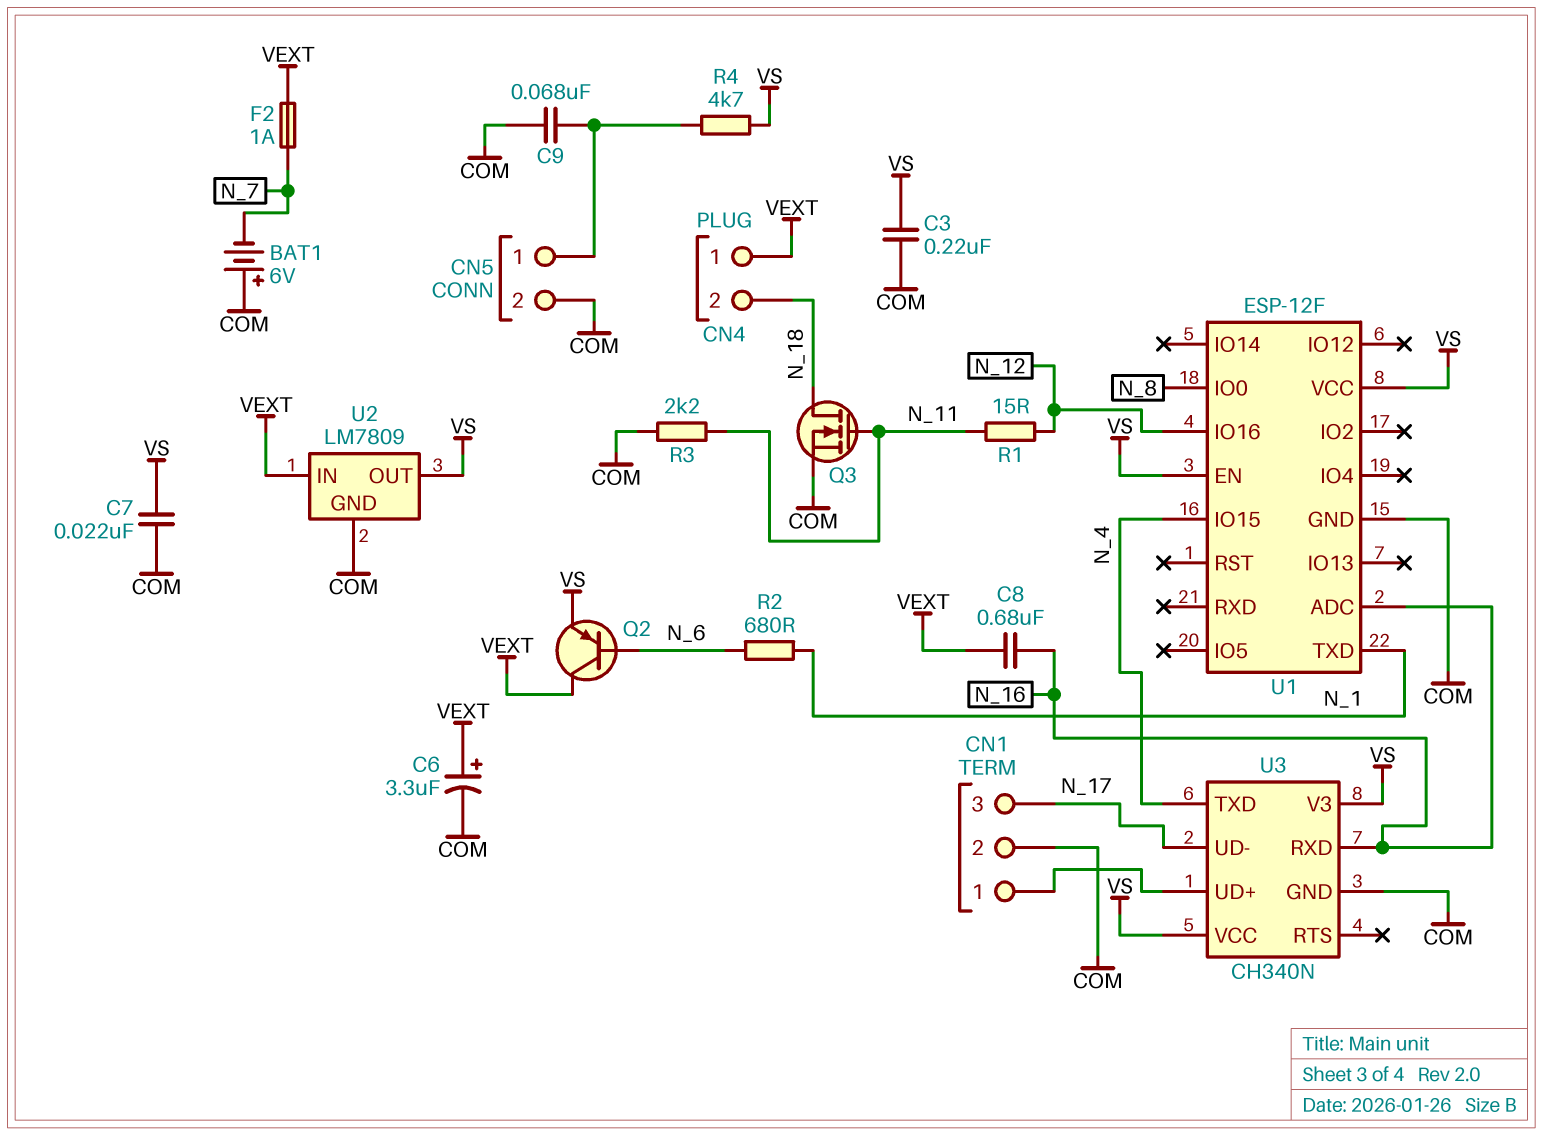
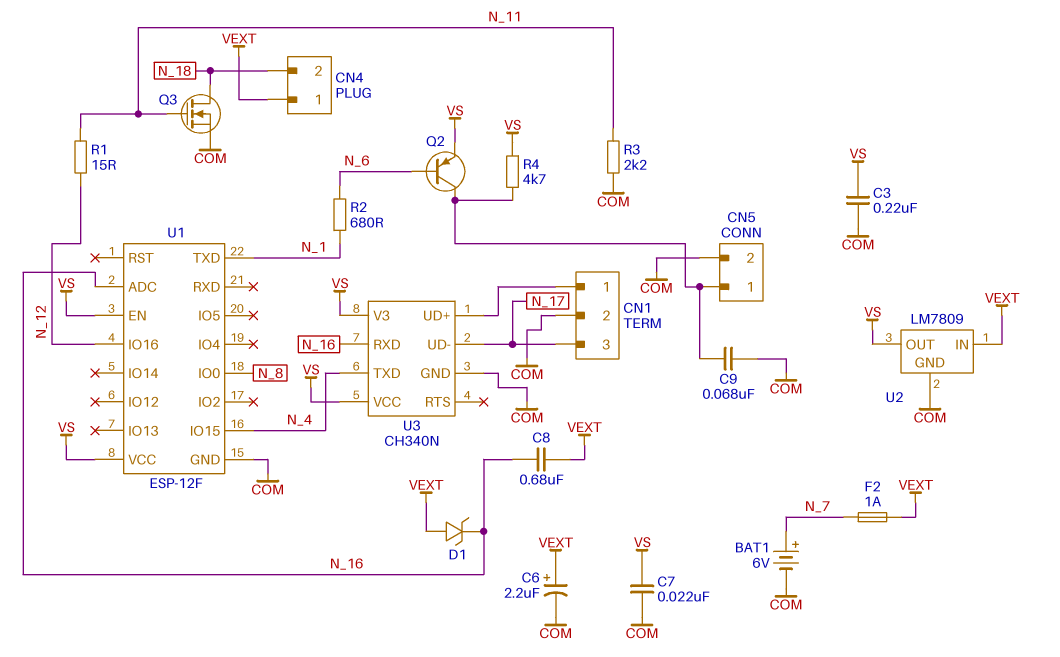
BAT1: 6V (plus COM, minus N_7) -> 6V (plus N_7, minus COM)
C6: 3.3uF (plus VEXT, minus COM) -> 2.2uF (plus VEXT, minus COM)
D1: none -> zener (A VEXT, K N_16)
Q2: PNP (B N_6, C VEXT, E VS) -> PNP (B N_6, C CN5/1, E VS)

